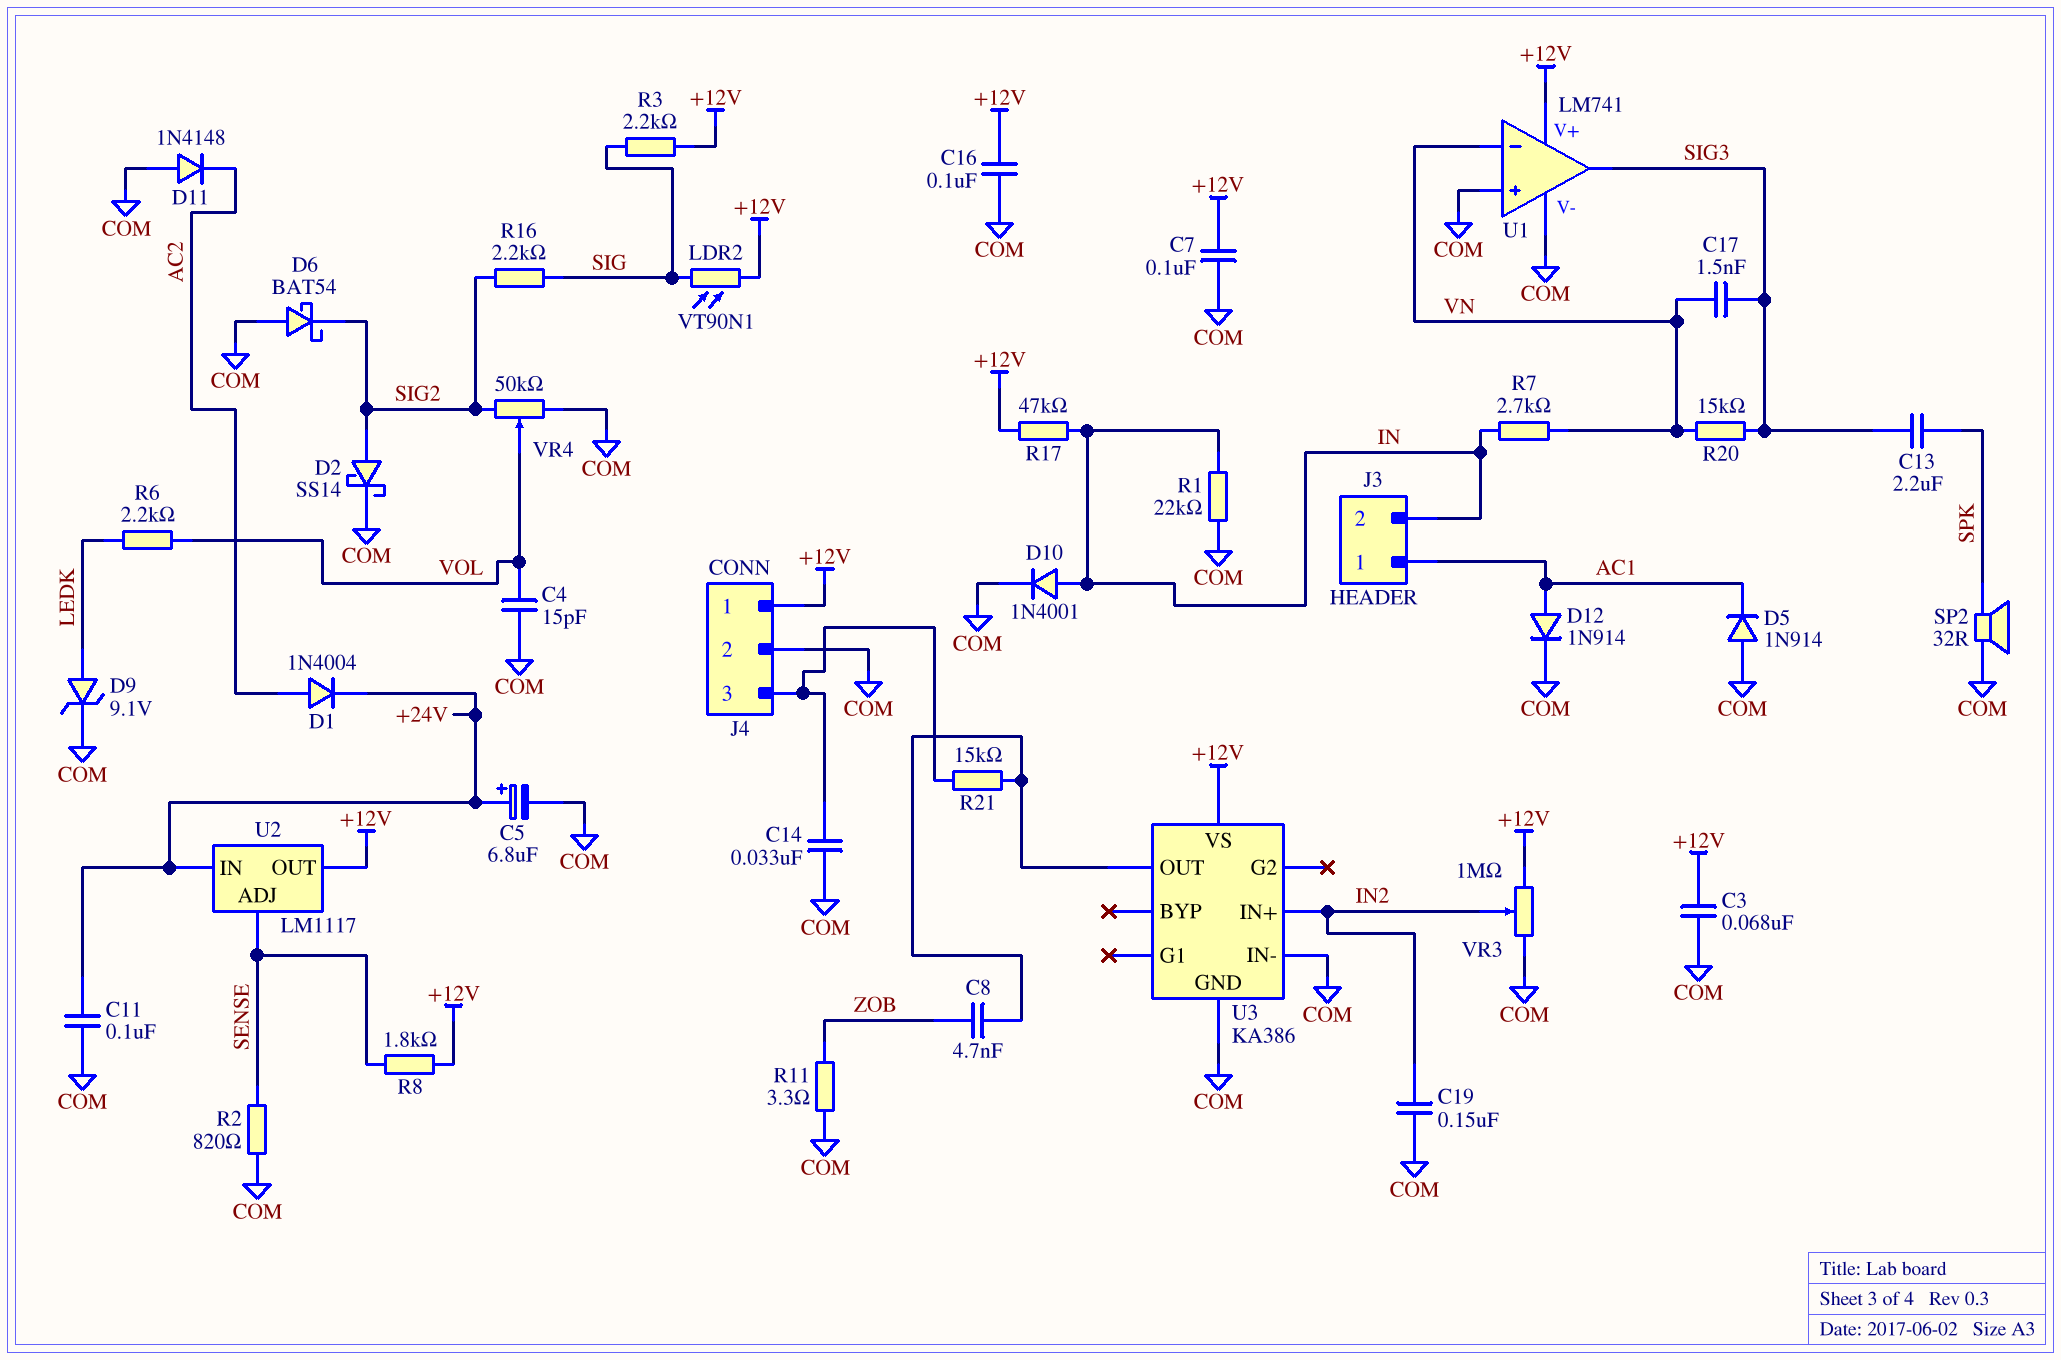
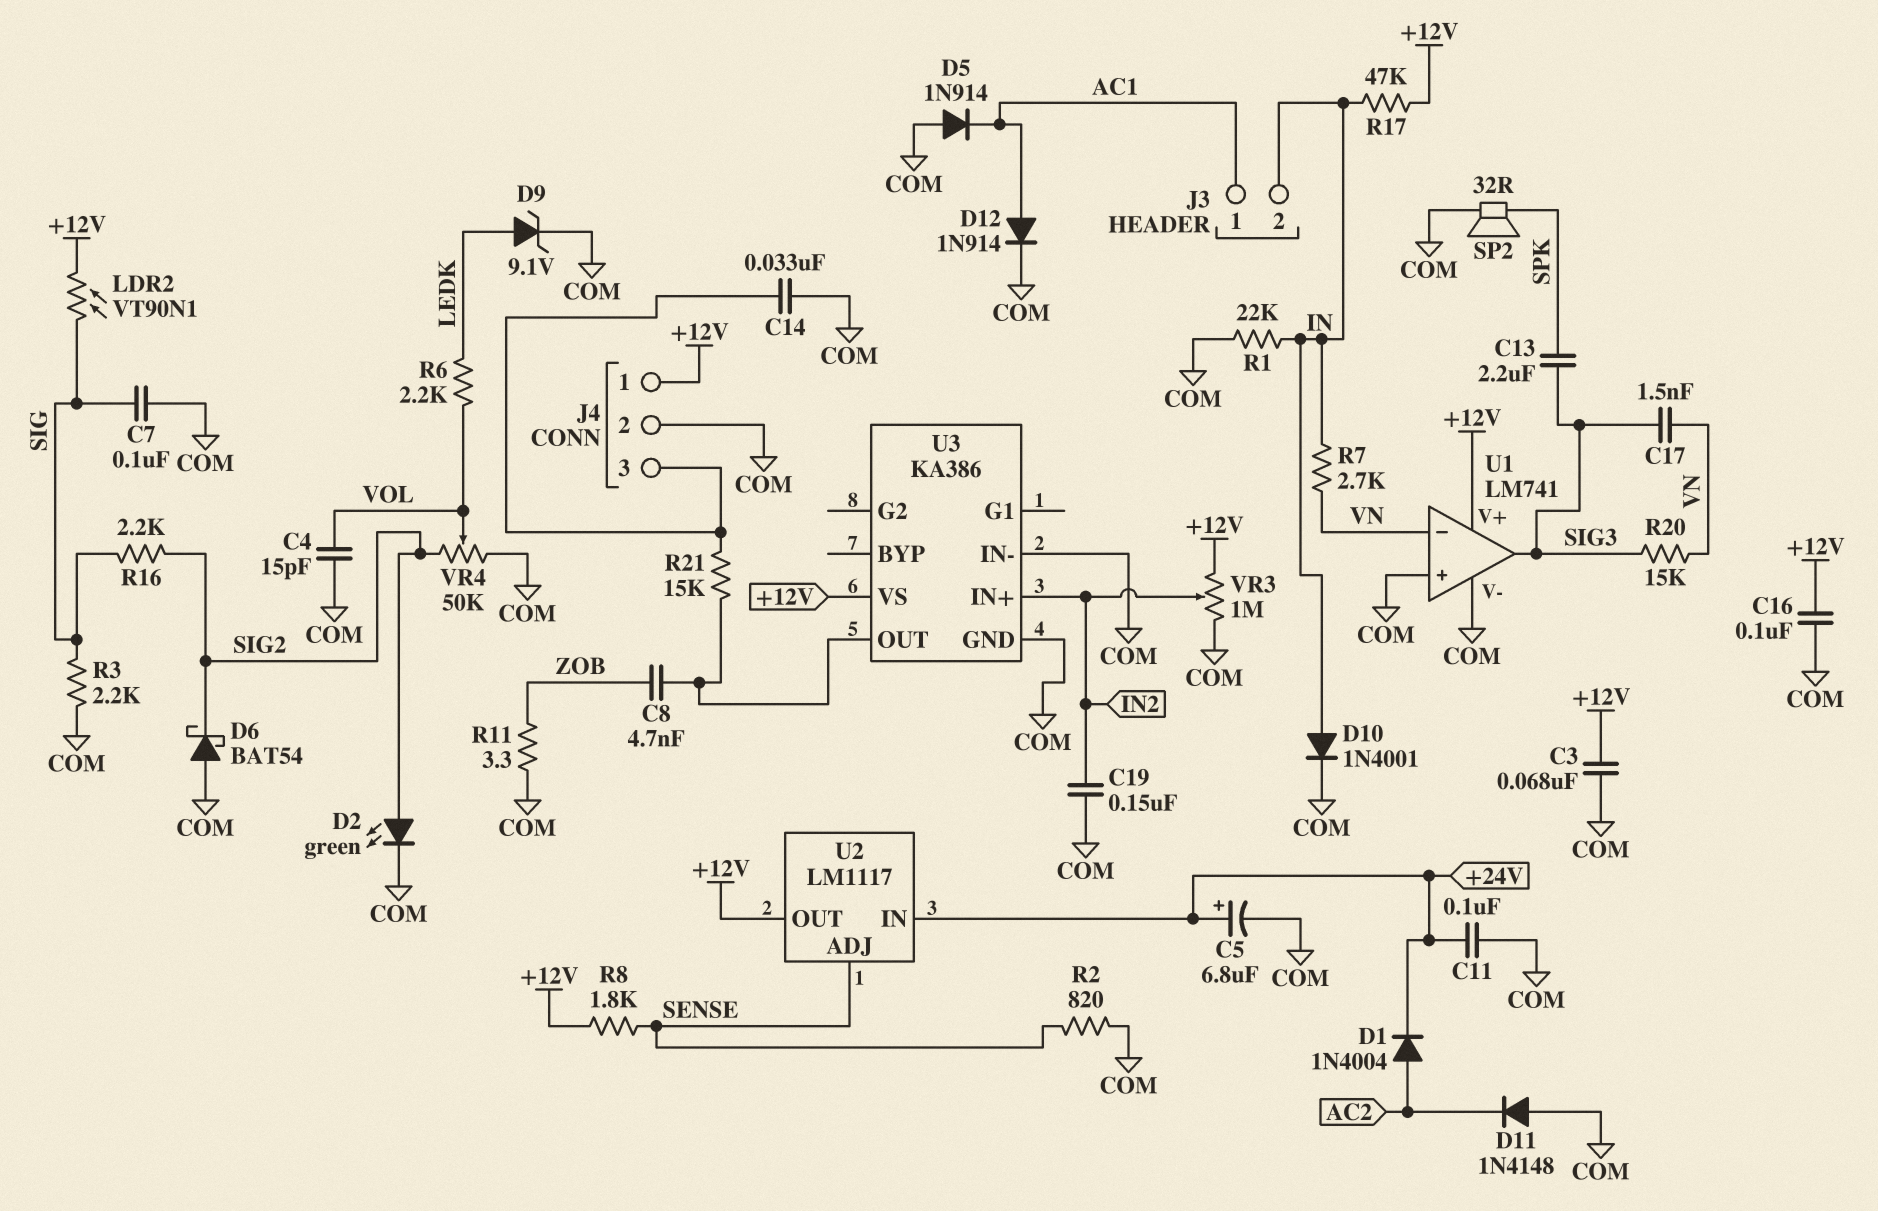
C7: 100nF (+12V, COM) -> 100nF (COM, SIG)
D2: schottky SS14 (A SIG2, K COM) -> LED green (A SIG2, K COM)
R3: 2.2k (+12V, SIG) -> 2.2k (COM, SIG)

